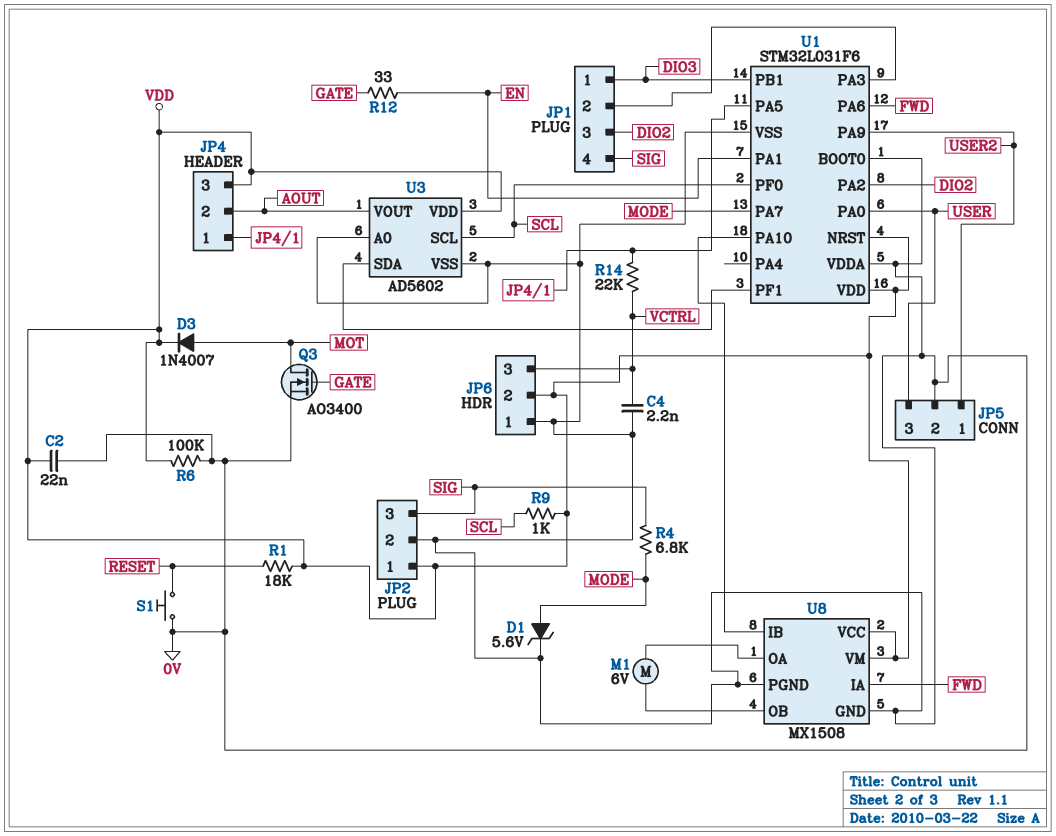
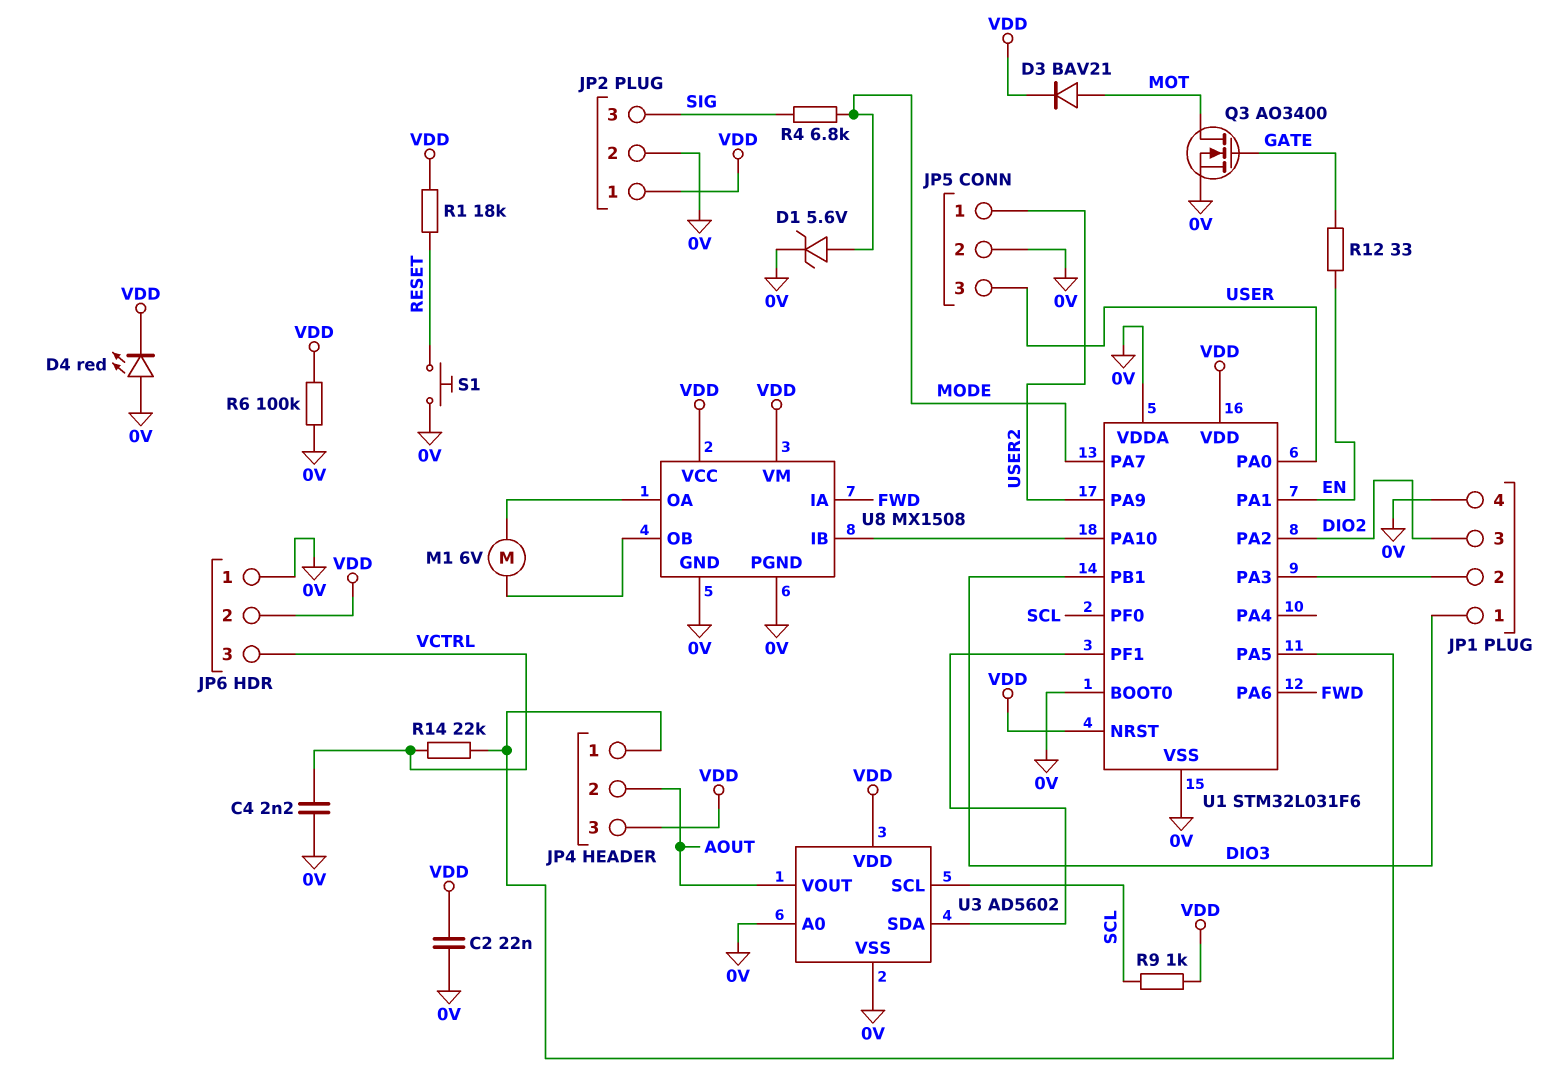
D3: diode 1N4007 (A MOT, K VDD) -> diode BAV21 (A MOT, K VDD)
D4: none -> LED red (A 0V, K VDD)
JP1 pin 4: SIG -> 0V

